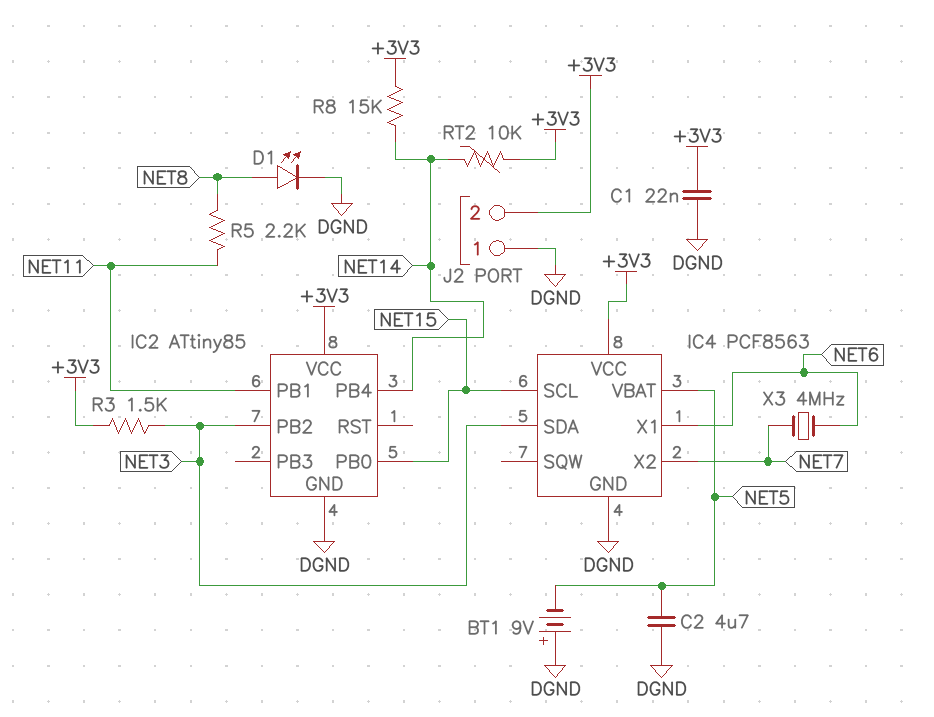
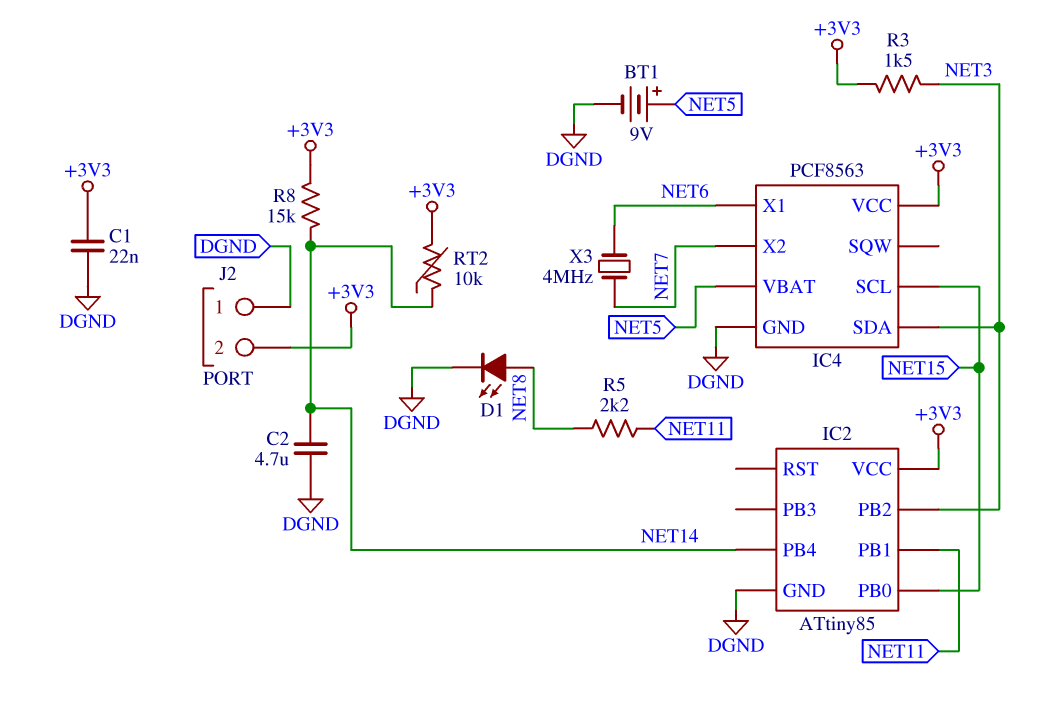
BT1: 9V (plus DGND, minus NET5) -> 9V (plus NET5, minus DGND)
C2: 4.7uF (DGND, NET5) -> 4.7uF (DGND, NET14)

